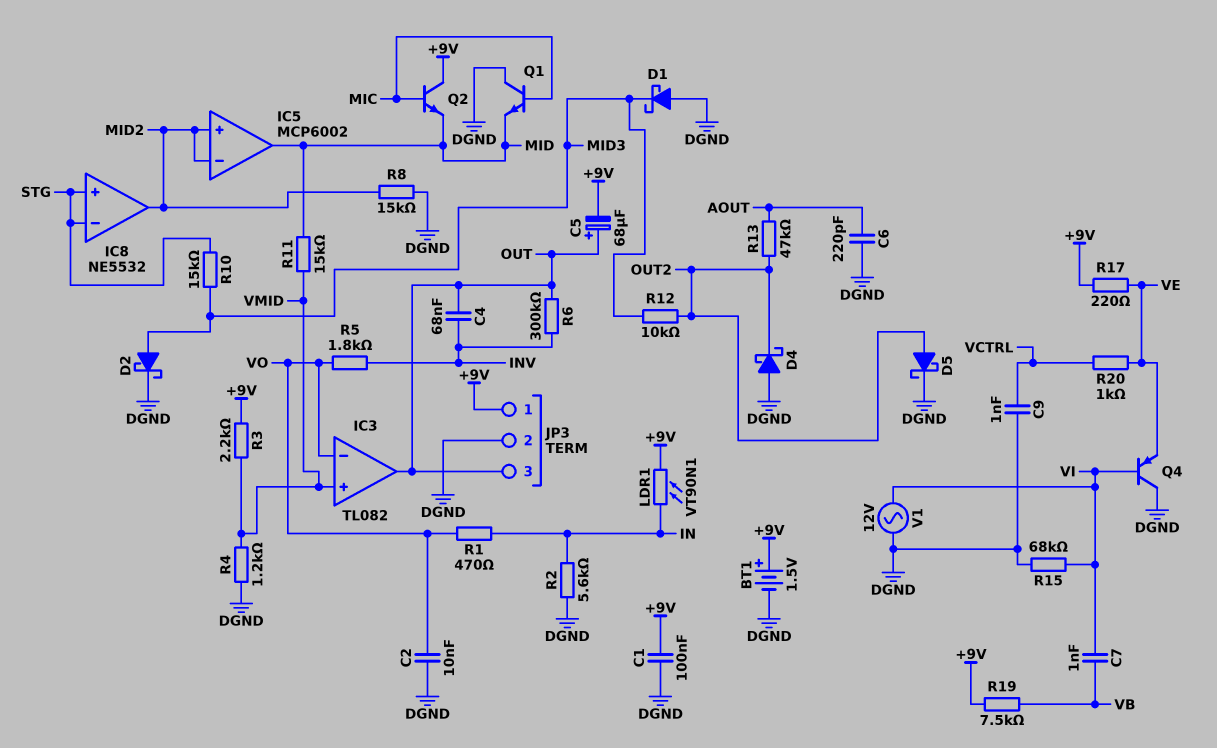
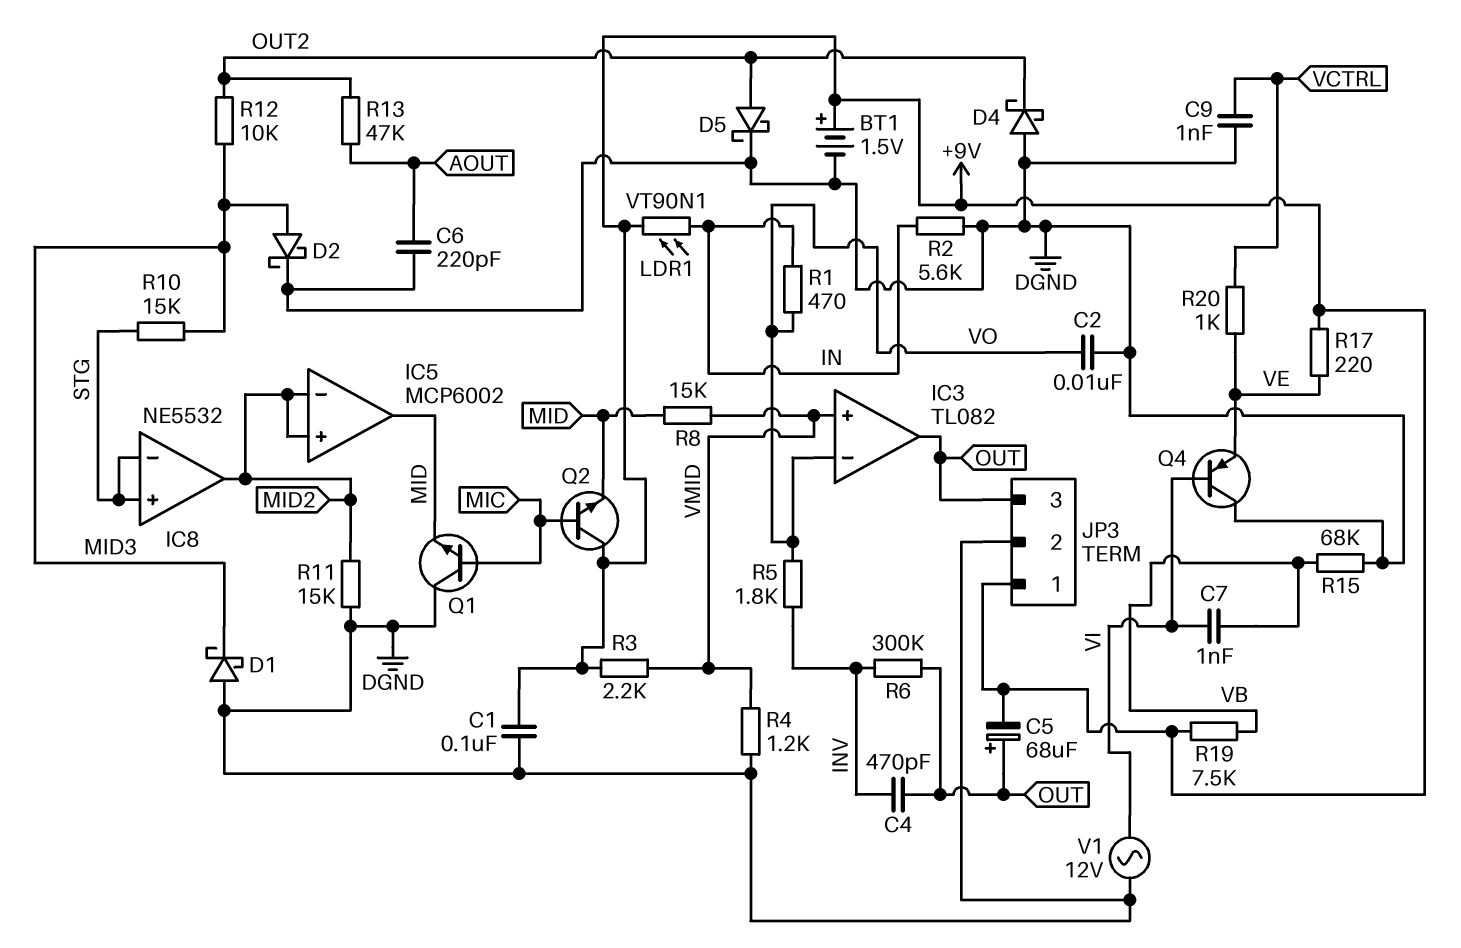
C4: 68nF (INV, OUT) -> 470pF (INV, OUT)
R8: 15k (DGND, MID2) -> 15k (MID, VMID)
R11: 15k (MID, VMID) -> 15k (DGND, MID2)
R15: 68k (DGND, VI) -> 68k (DGND, VB)

